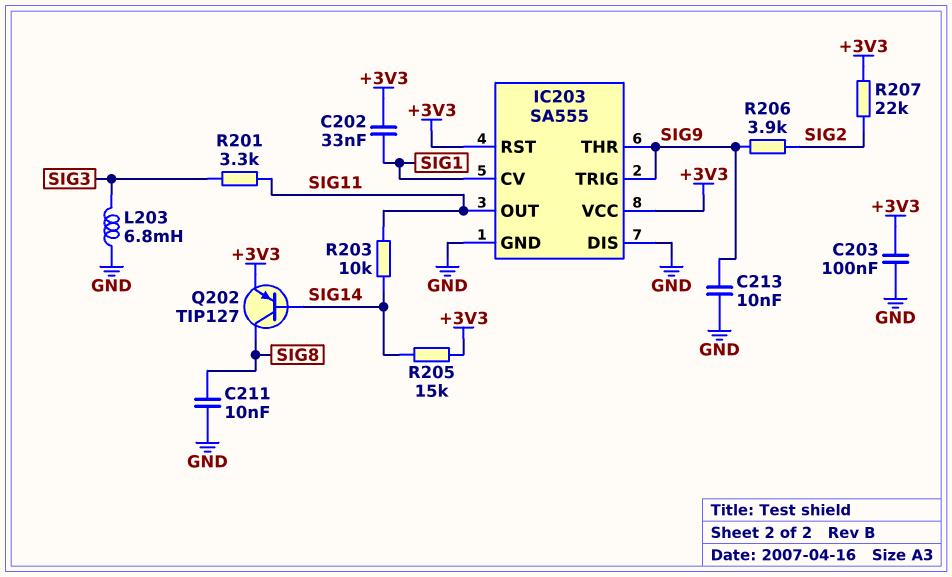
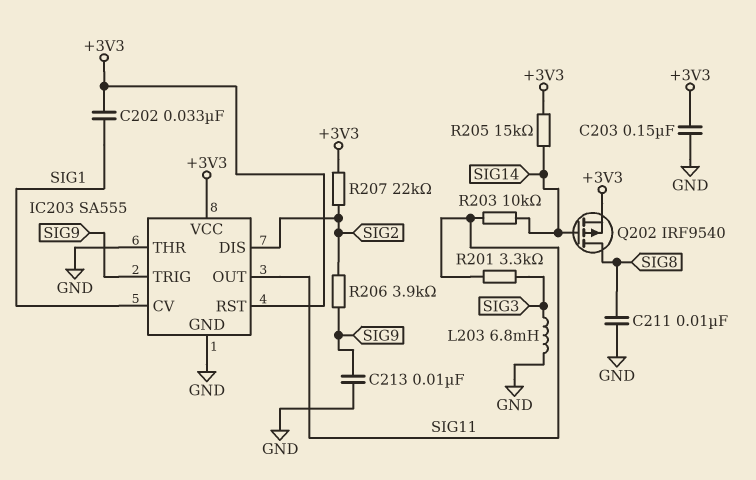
C203: 100nF (+3V3, GND) -> 150nF (+3V3, GND)
IC203 pin DIS: GND -> SIG2
IC203 pin THR: SIG9 -> GND
Q202: PNP TIP127 (B SIG14, C SIG8, E +3V3) -> PMOS IRF9540 (G SIG14, D SIG8, S +3V3)

